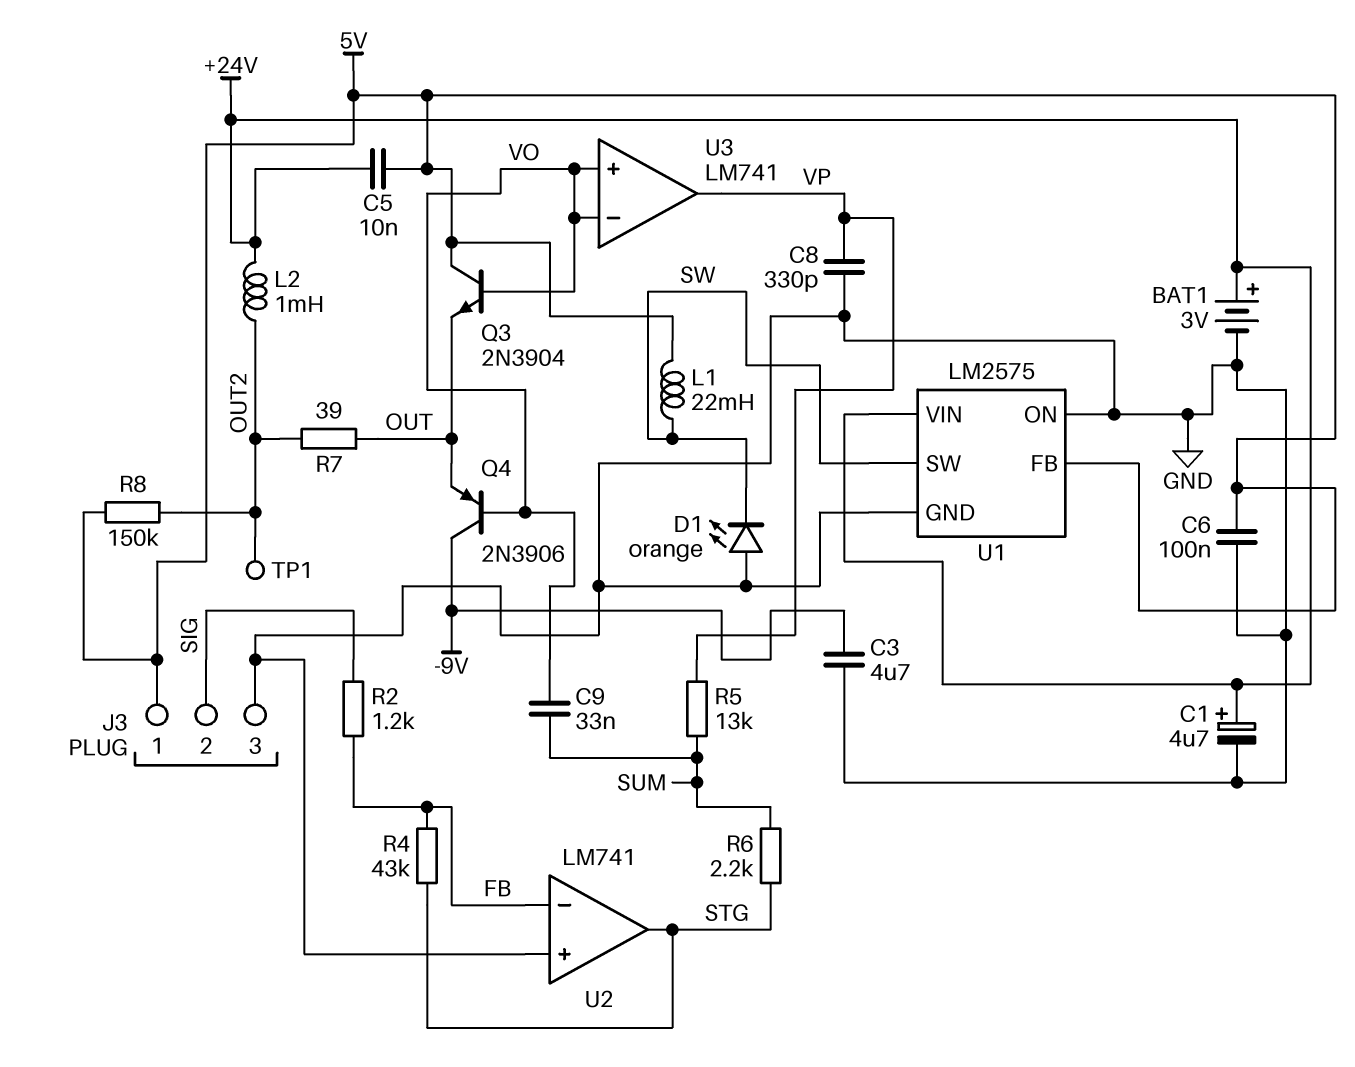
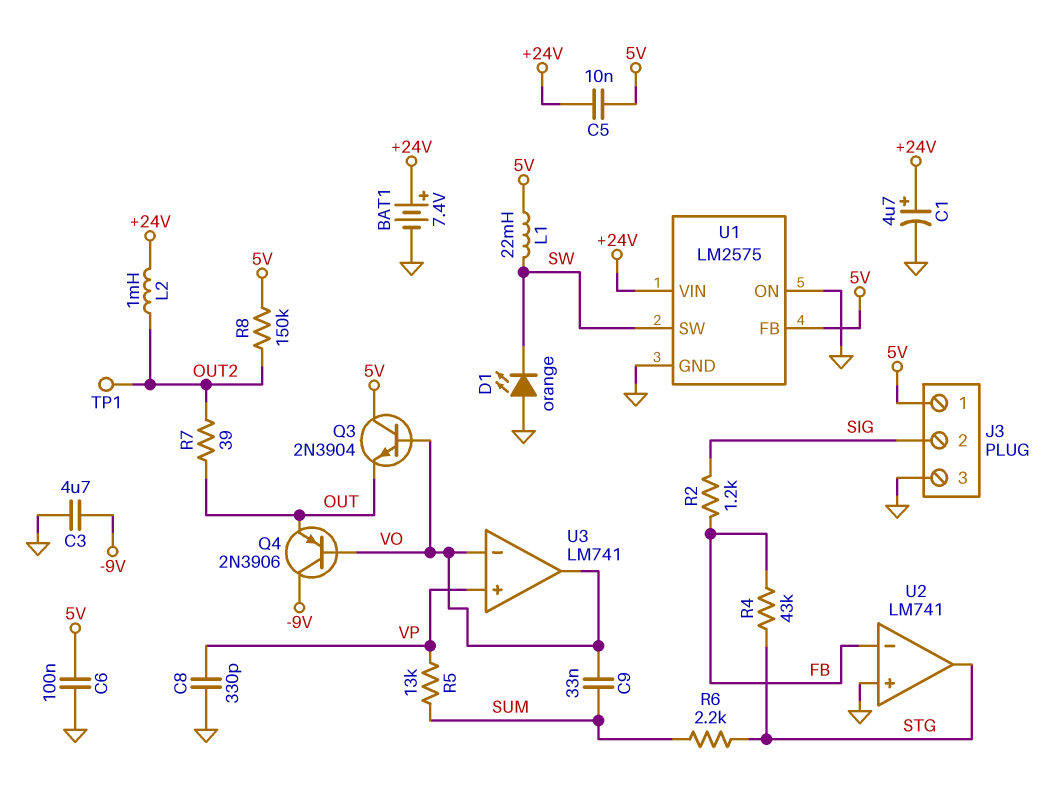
BAT1: 3V (plus +24V, minus GND) -> 7.4V (plus +24V, minus GND)
U3 pin in+: VO -> VP
U3 pin out: VP -> VO

